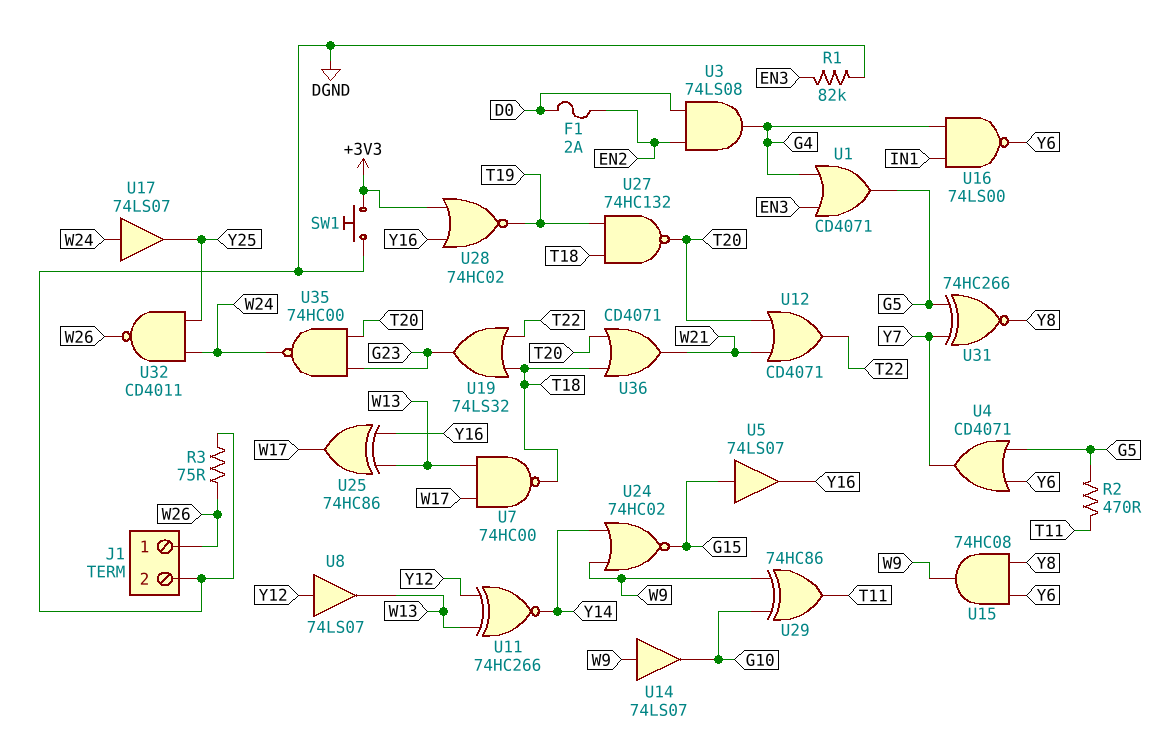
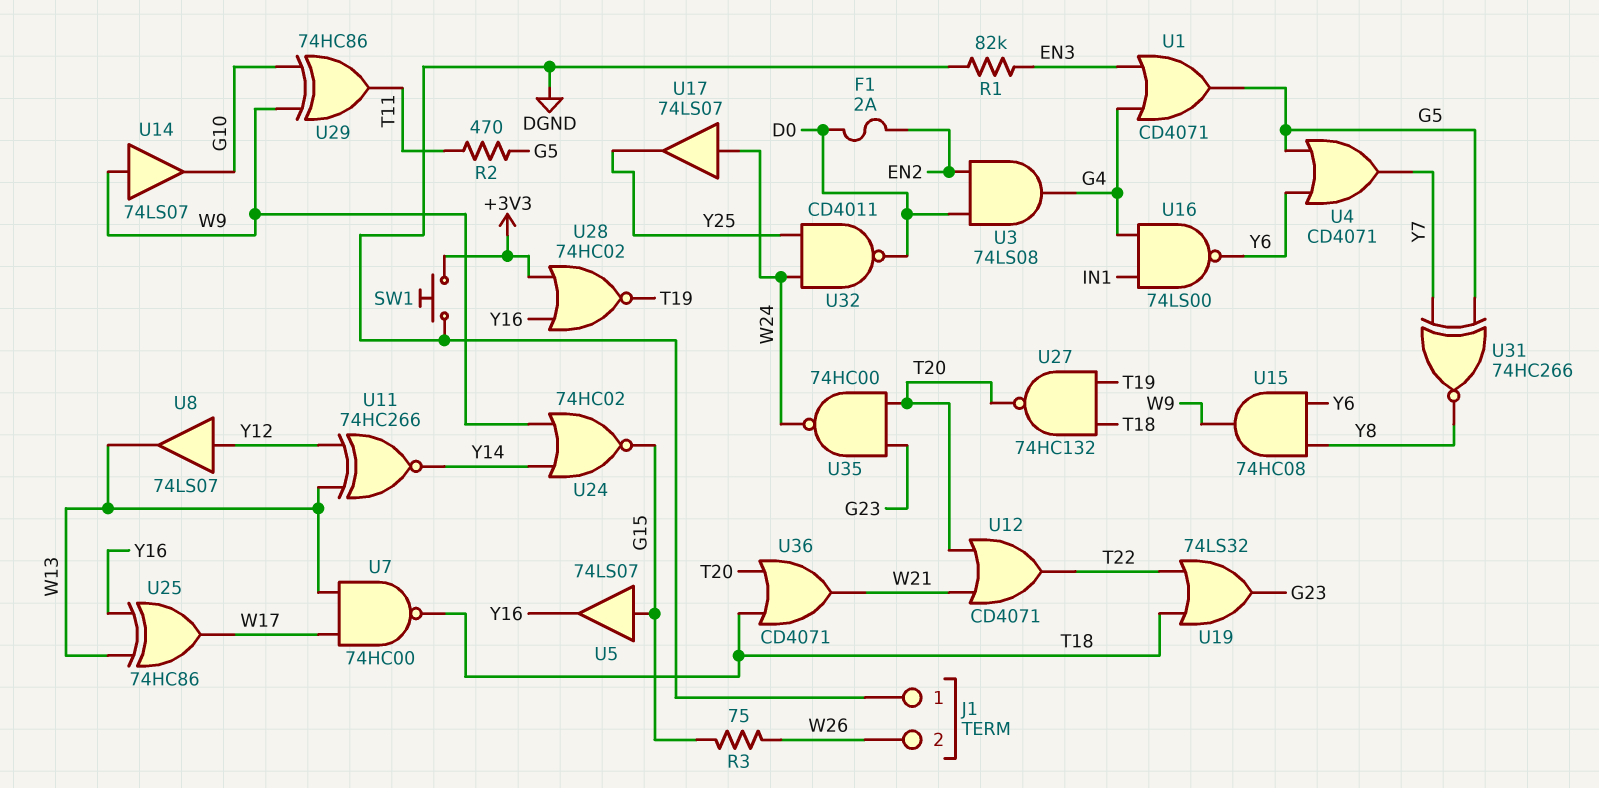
J1 pin 1: W26 -> DGND
J1 pin 2: DGND -> W26
R3: 75 (DGND, W26) -> 75 (G15, W26)
U32: NAND CD4011 (in W24, in Y25, out W26) -> NAND CD4011 (in W24, in Y25, out D0)

